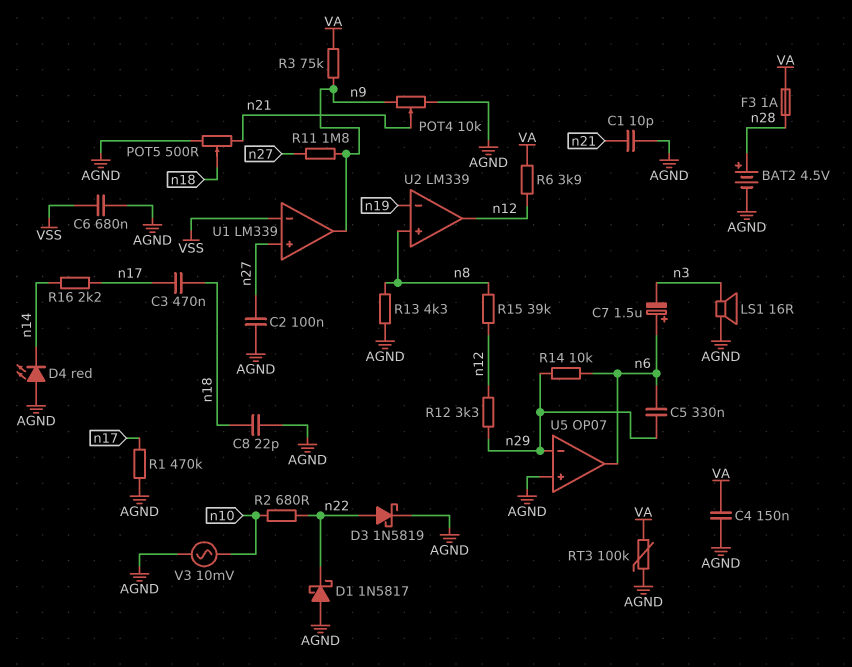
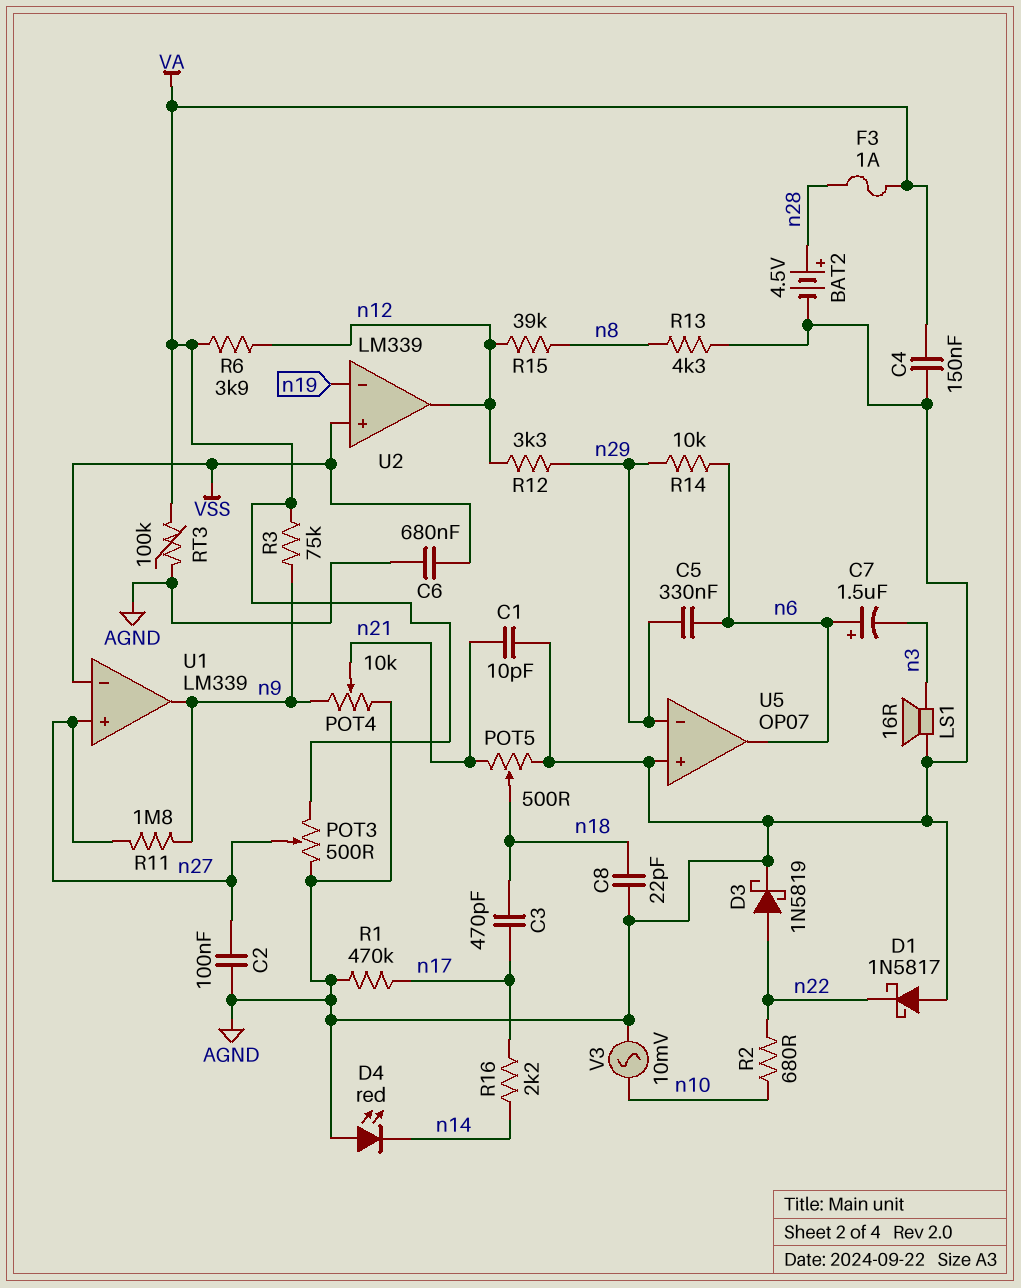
C3: 470nF (n17, n18) -> 470pF (n17, n18)
POT3: none -> 500 (AGND, VA, wiper n27)
U2 pin in+: n8 -> VSS

